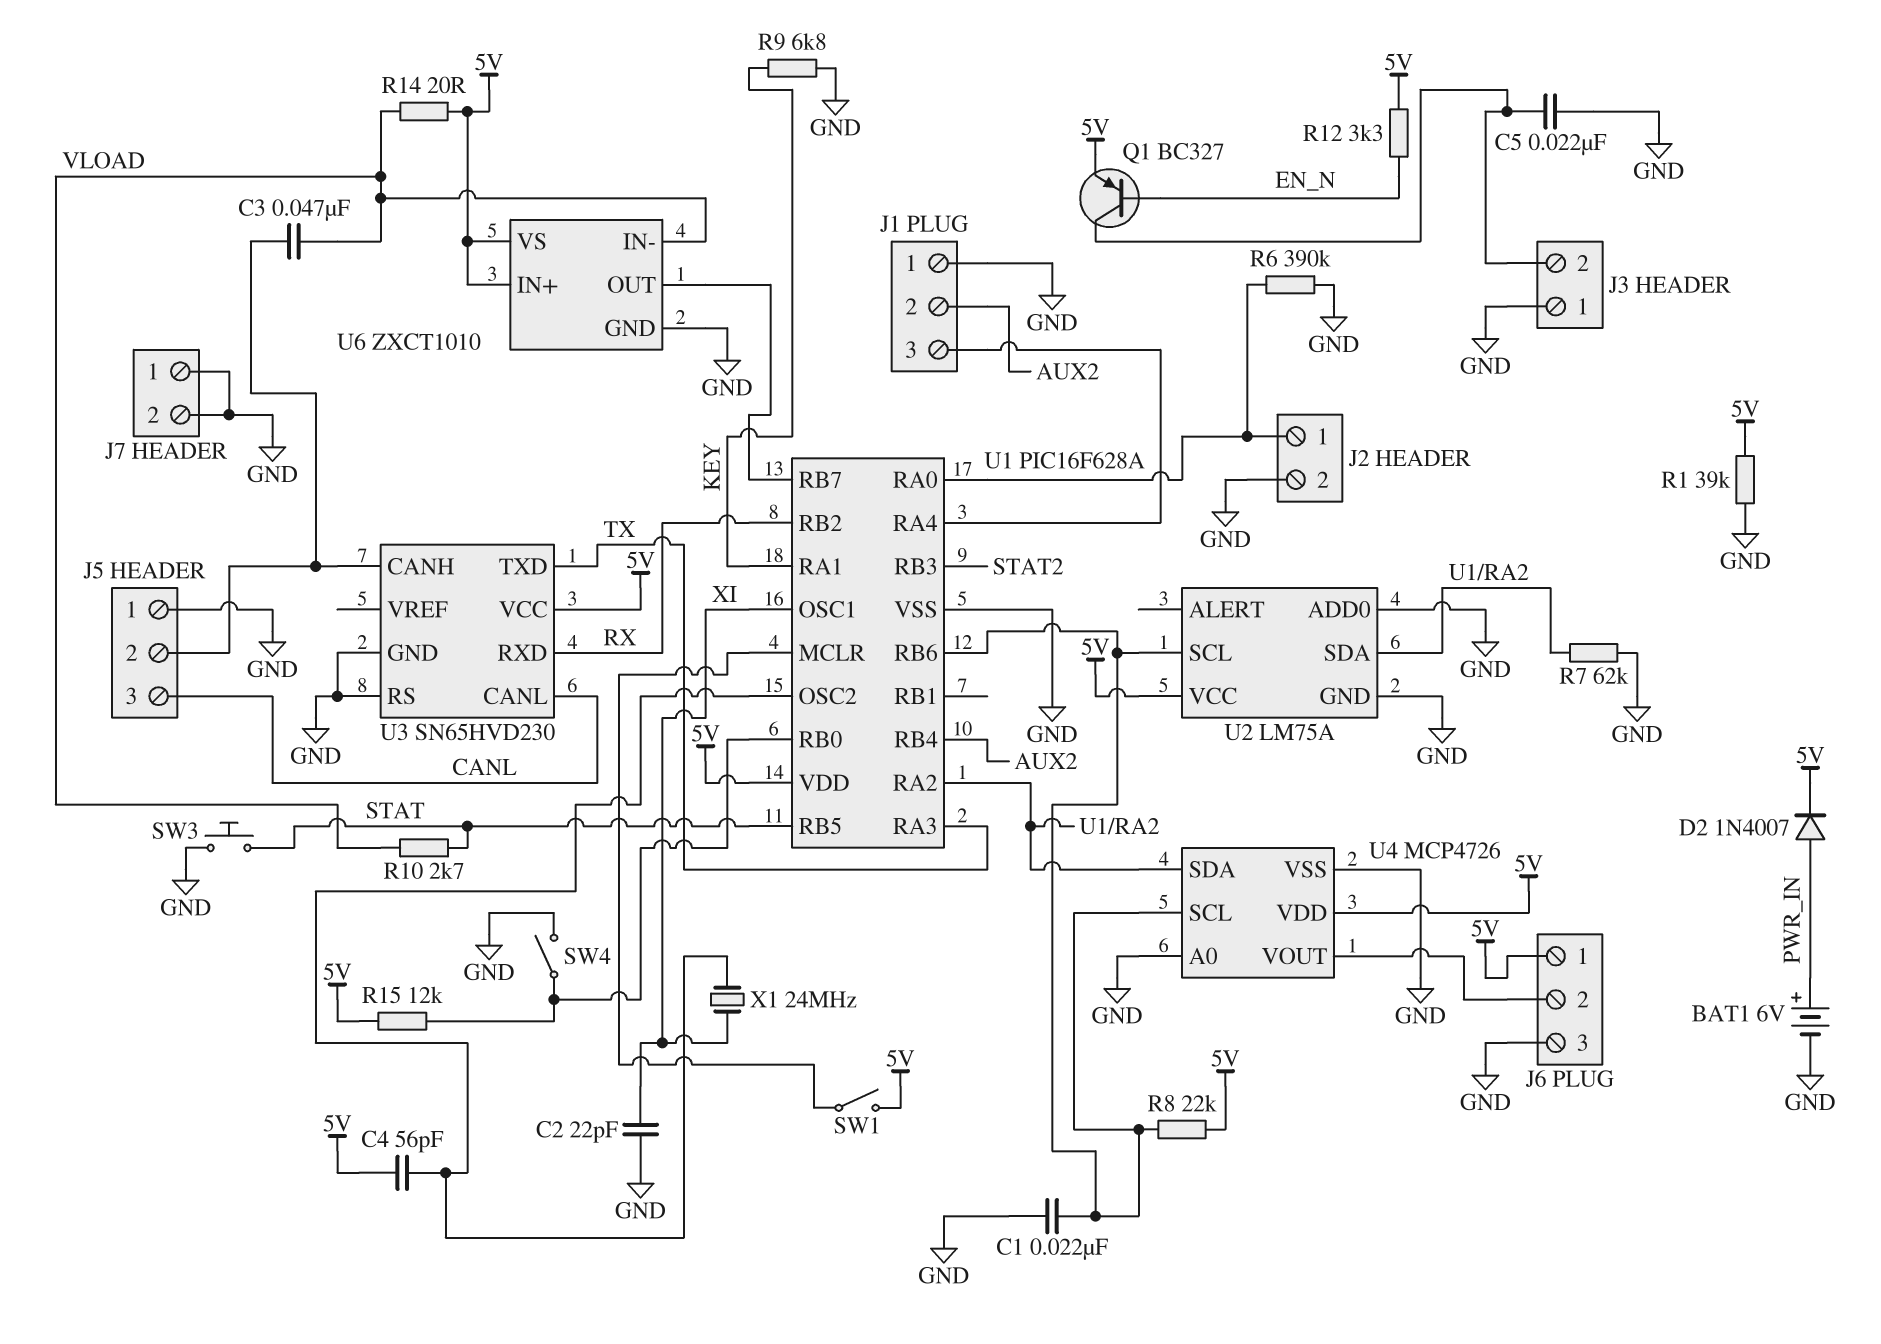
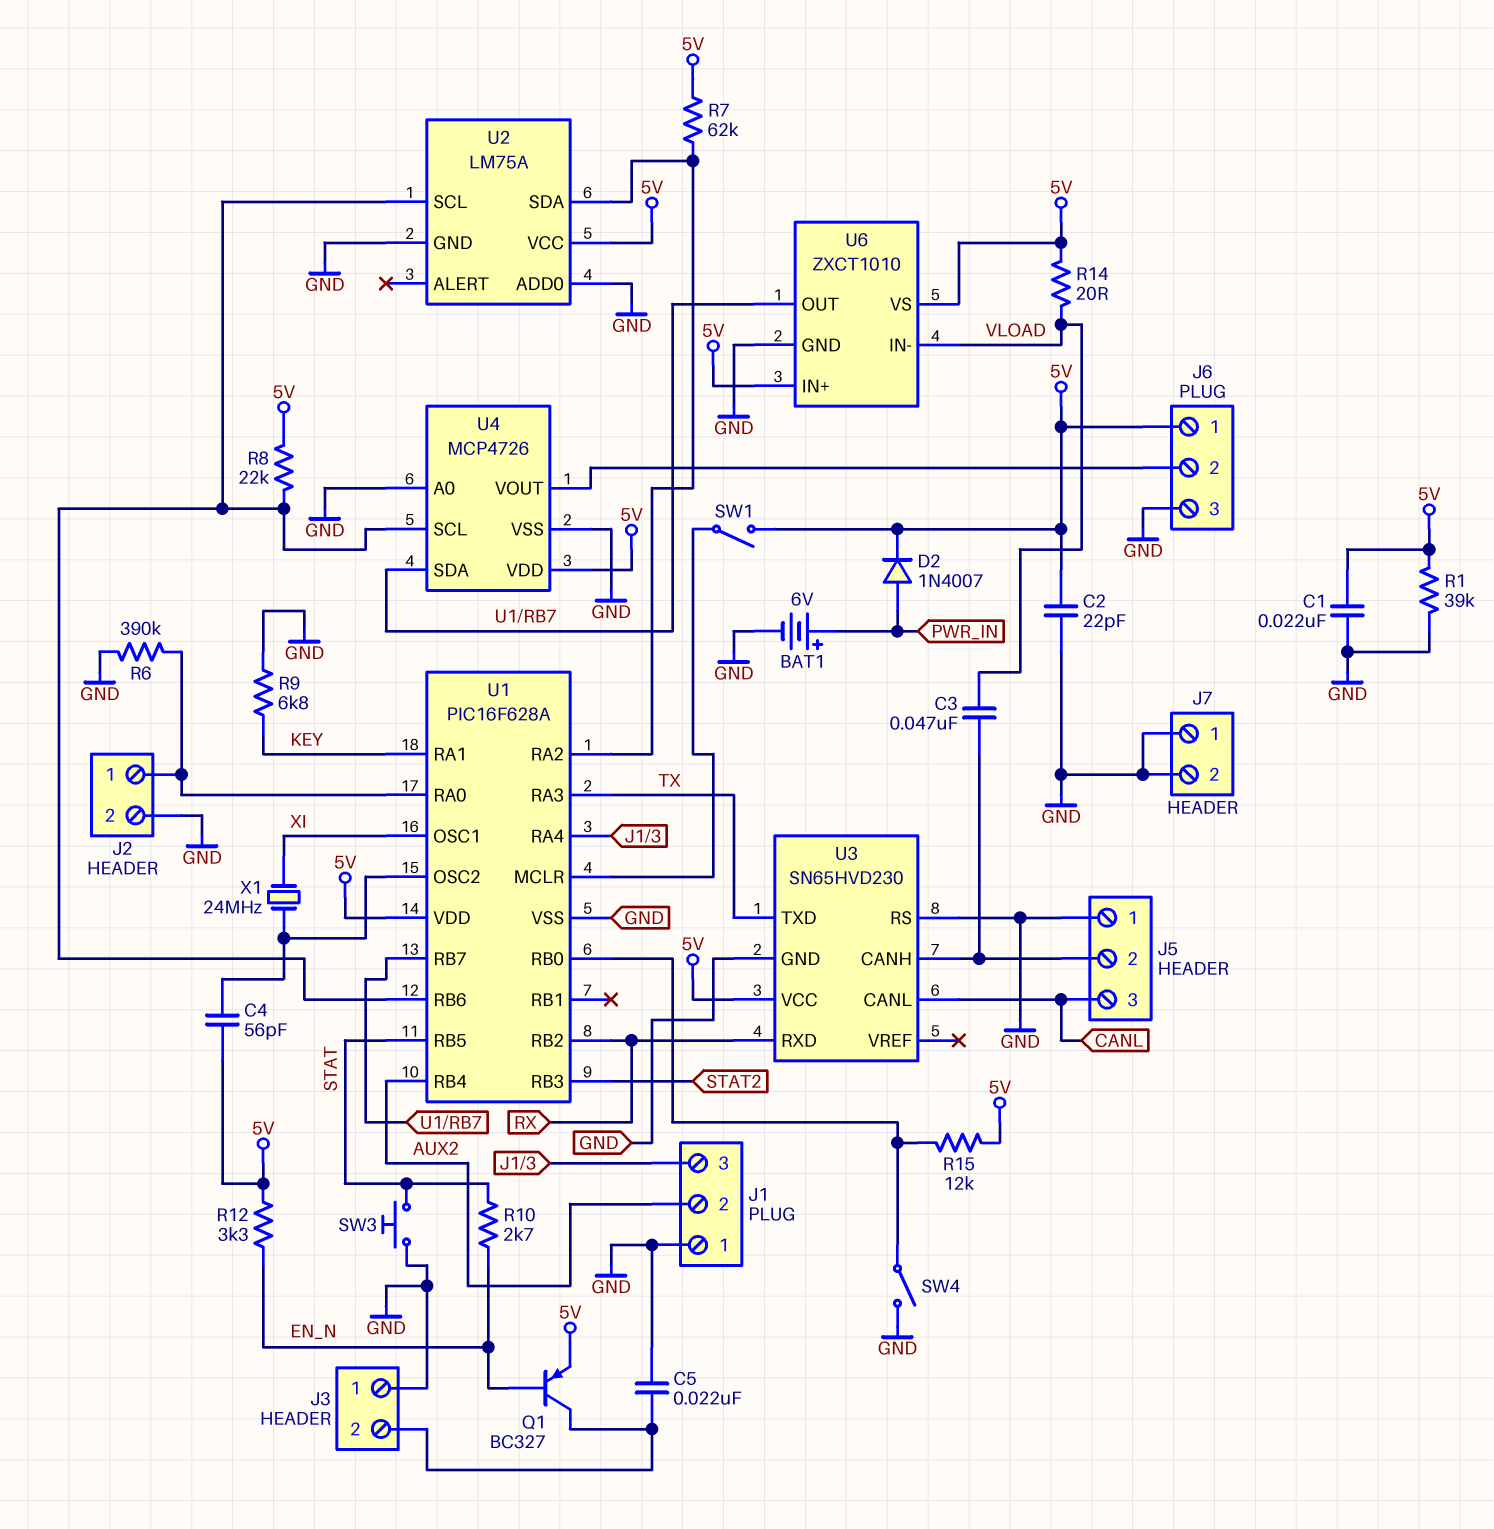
C1: 22nF (GND, U1/RB6) -> 22nF (5V, GND)
C2: 22pF (GND, XI) -> 22pF (5V, GND)
R7: 62k (GND, U1/RA2) -> 62k (5V, U1/RA2)
R10: 2.7k (STAT, VLOAD) -> 2.7k (EN_N, STAT)
U4 pin SDA: U1/RA2 -> U1/RB7

